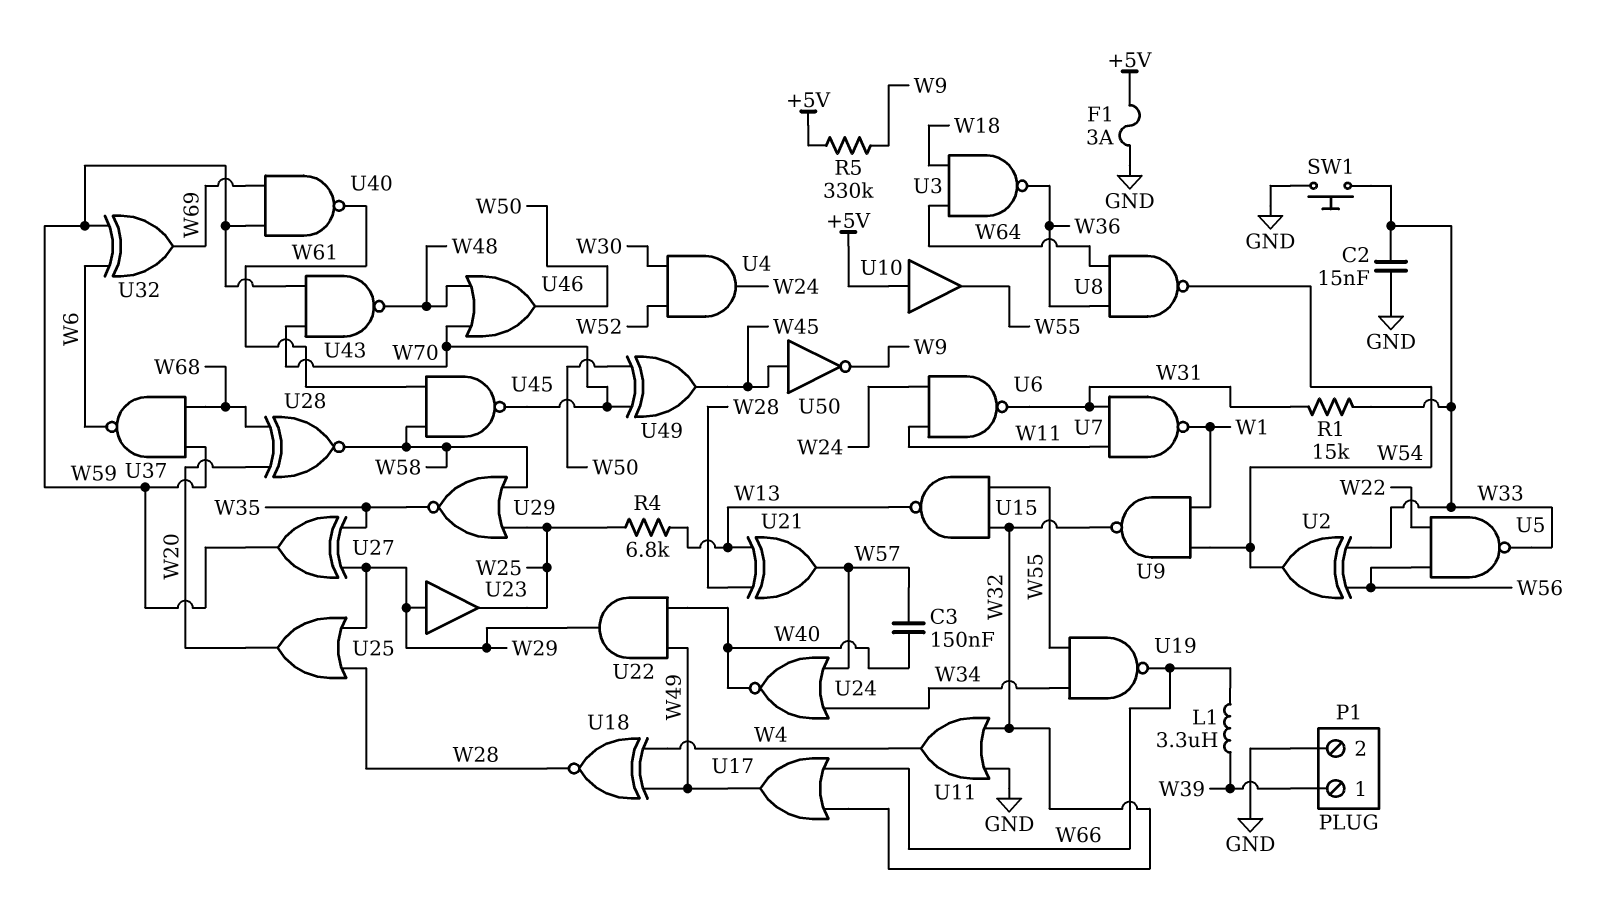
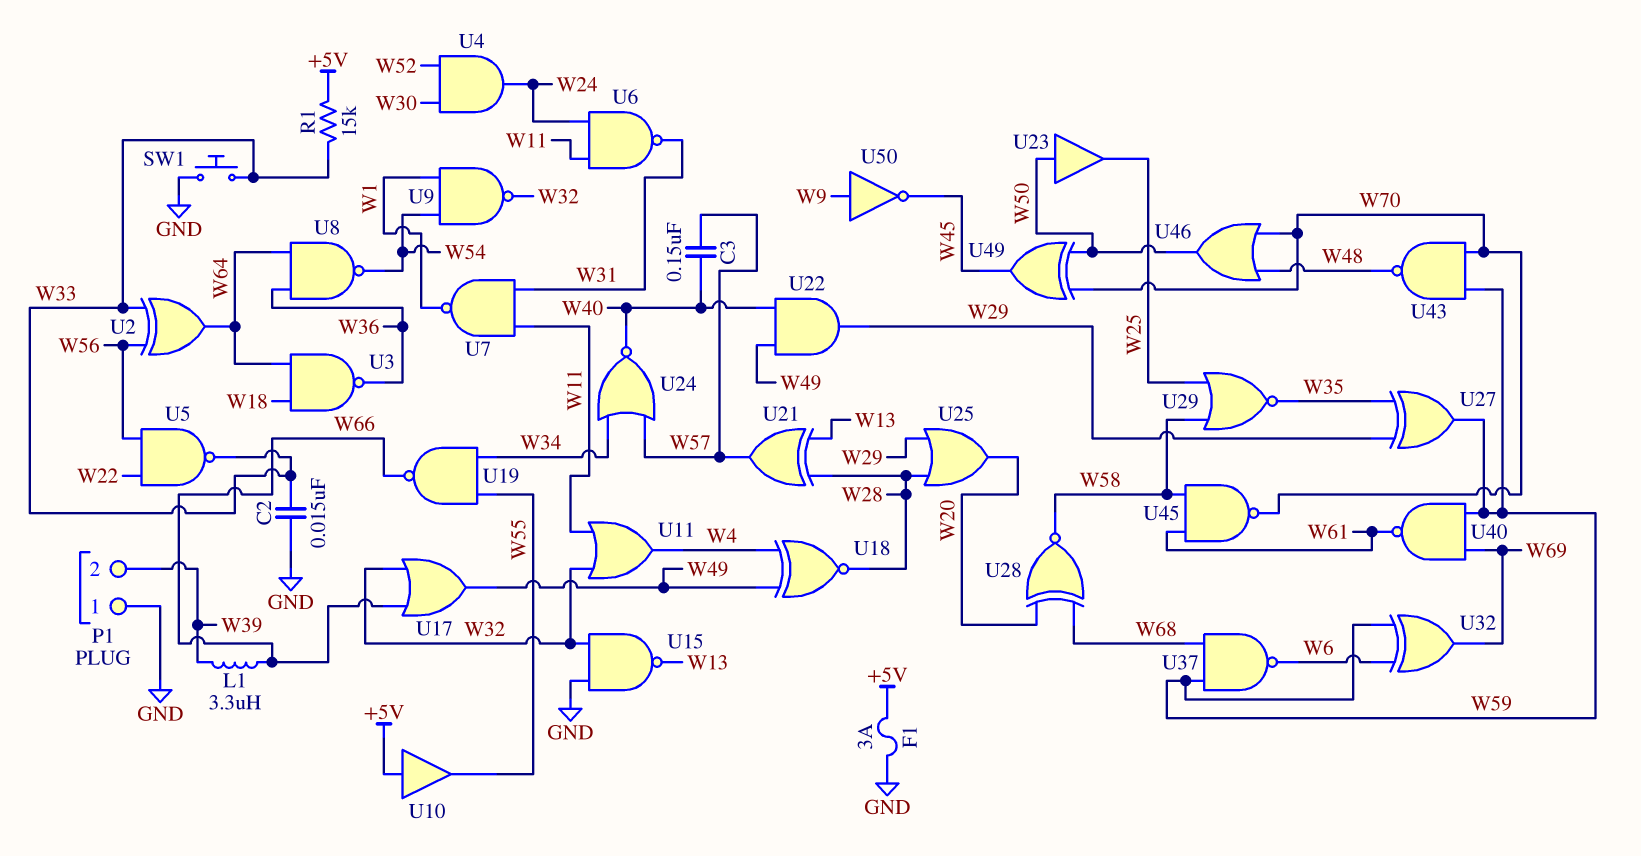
P1 pin 1: W39 -> GND
P1 pin 2: GND -> W39
R1: 15k (W31, W33) -> 15k (+5V, W33)
R4: 6.8k (W13, W25) -> none
R5: 330k (+5V, W9) -> none
U2: XOR (in W33, in W56, out W54) -> XOR (in W33, in W56, out W64)
U11: OR (in GND, in W32, out W4) -> OR (in W11, in W32, out W4)
U15: NAND (in W32, in W55, out W13) -> NAND (in GND, in W32, out W13)
U23: buffer (in W29, out W25) -> buffer (in W50, out W25)
U50: NOT (in W45, out W9) -> NOT (in W9, out W45)

